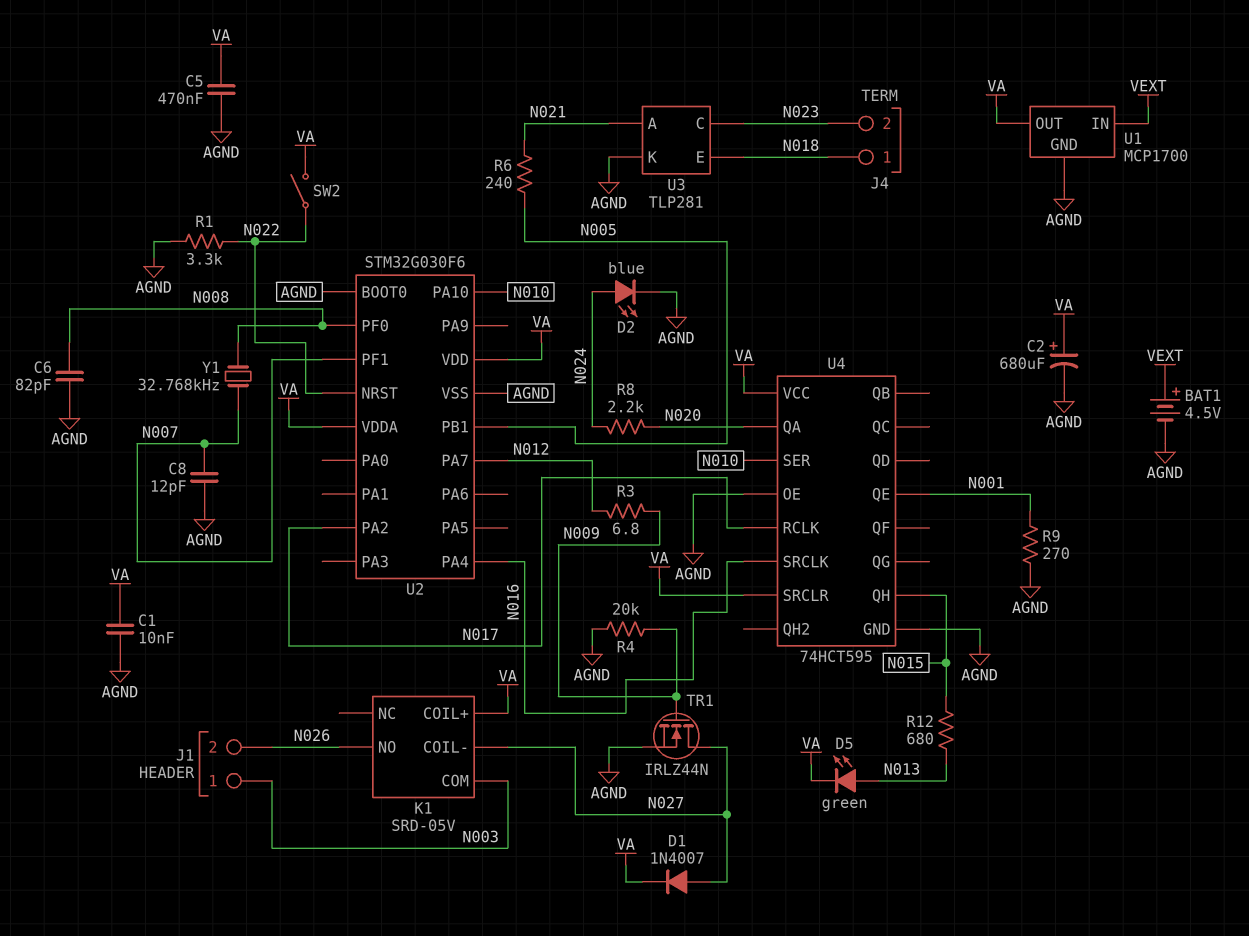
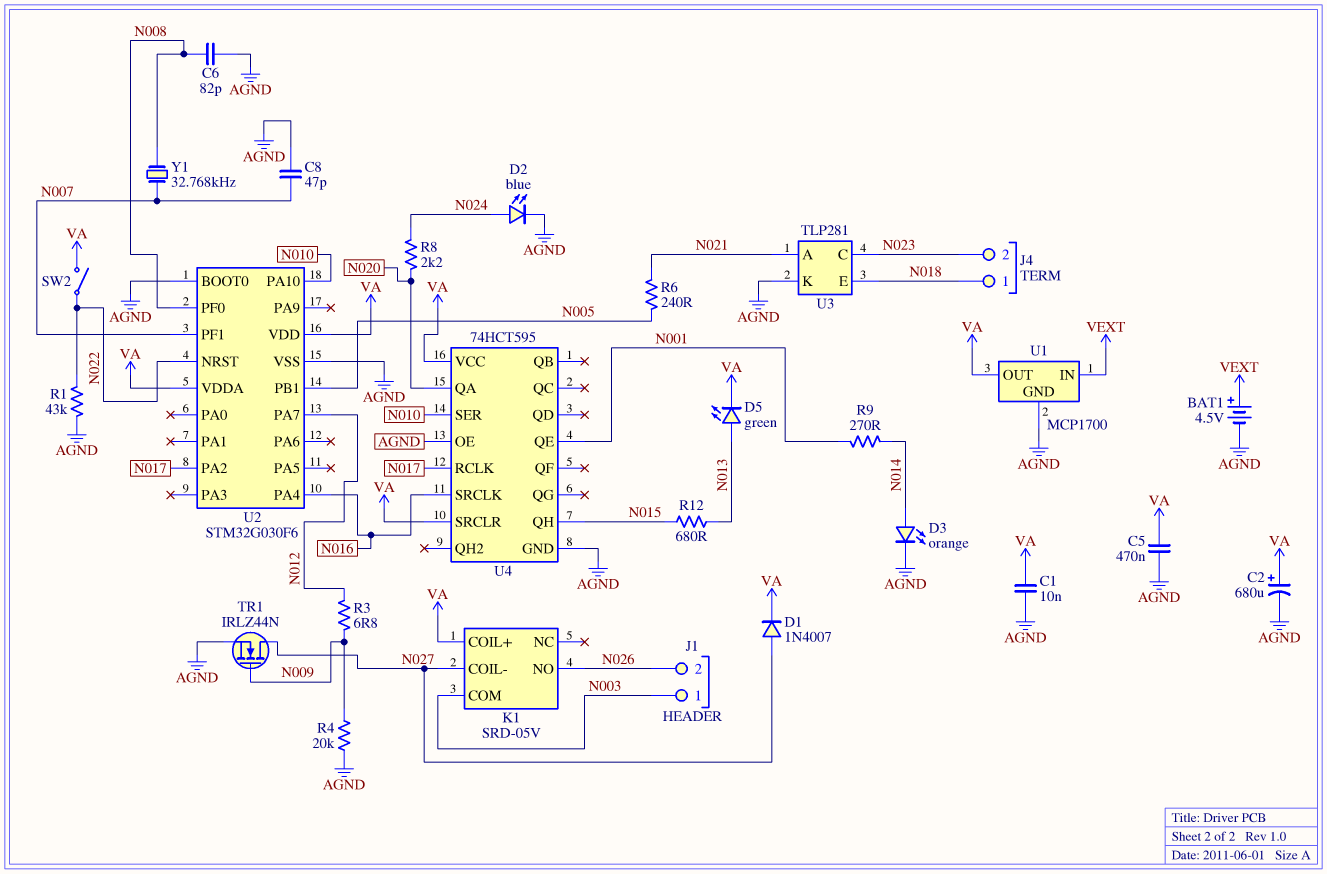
C8: 12pF (AGND, N007) -> 47pF (AGND, N007)
D3: none -> LED orange (A N014, K AGND)
R1: 3.3k (AGND, N022) -> 43k (AGND, N022)
R9: 270 (AGND, N001) -> 270 (N001, N014)

